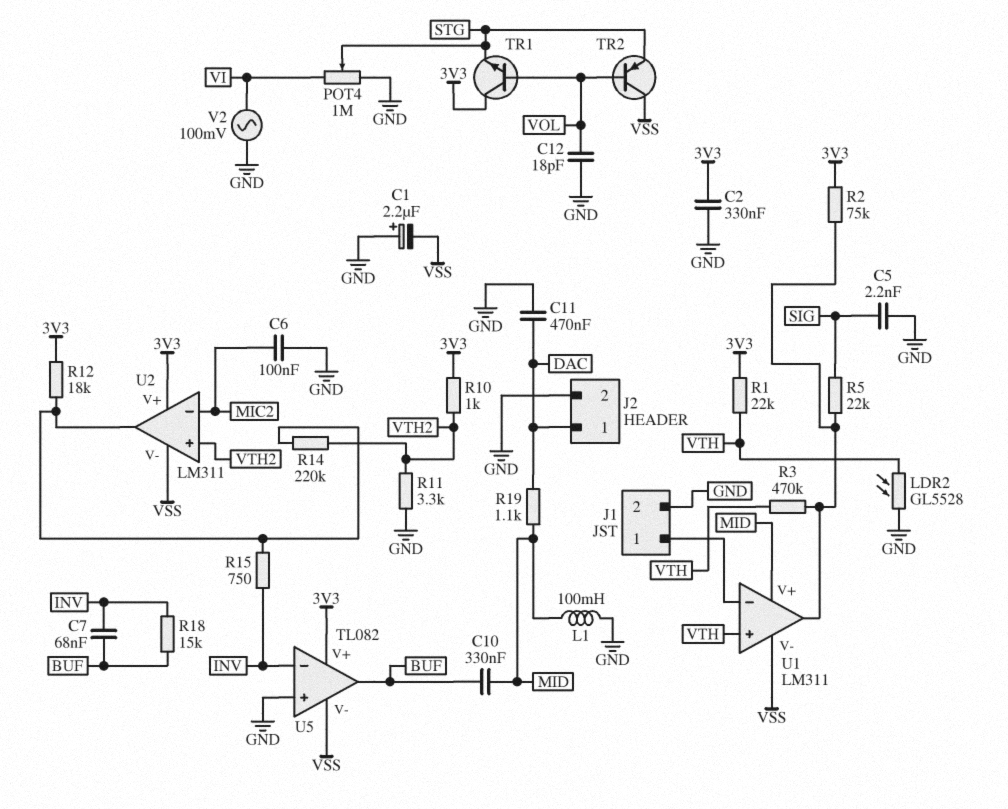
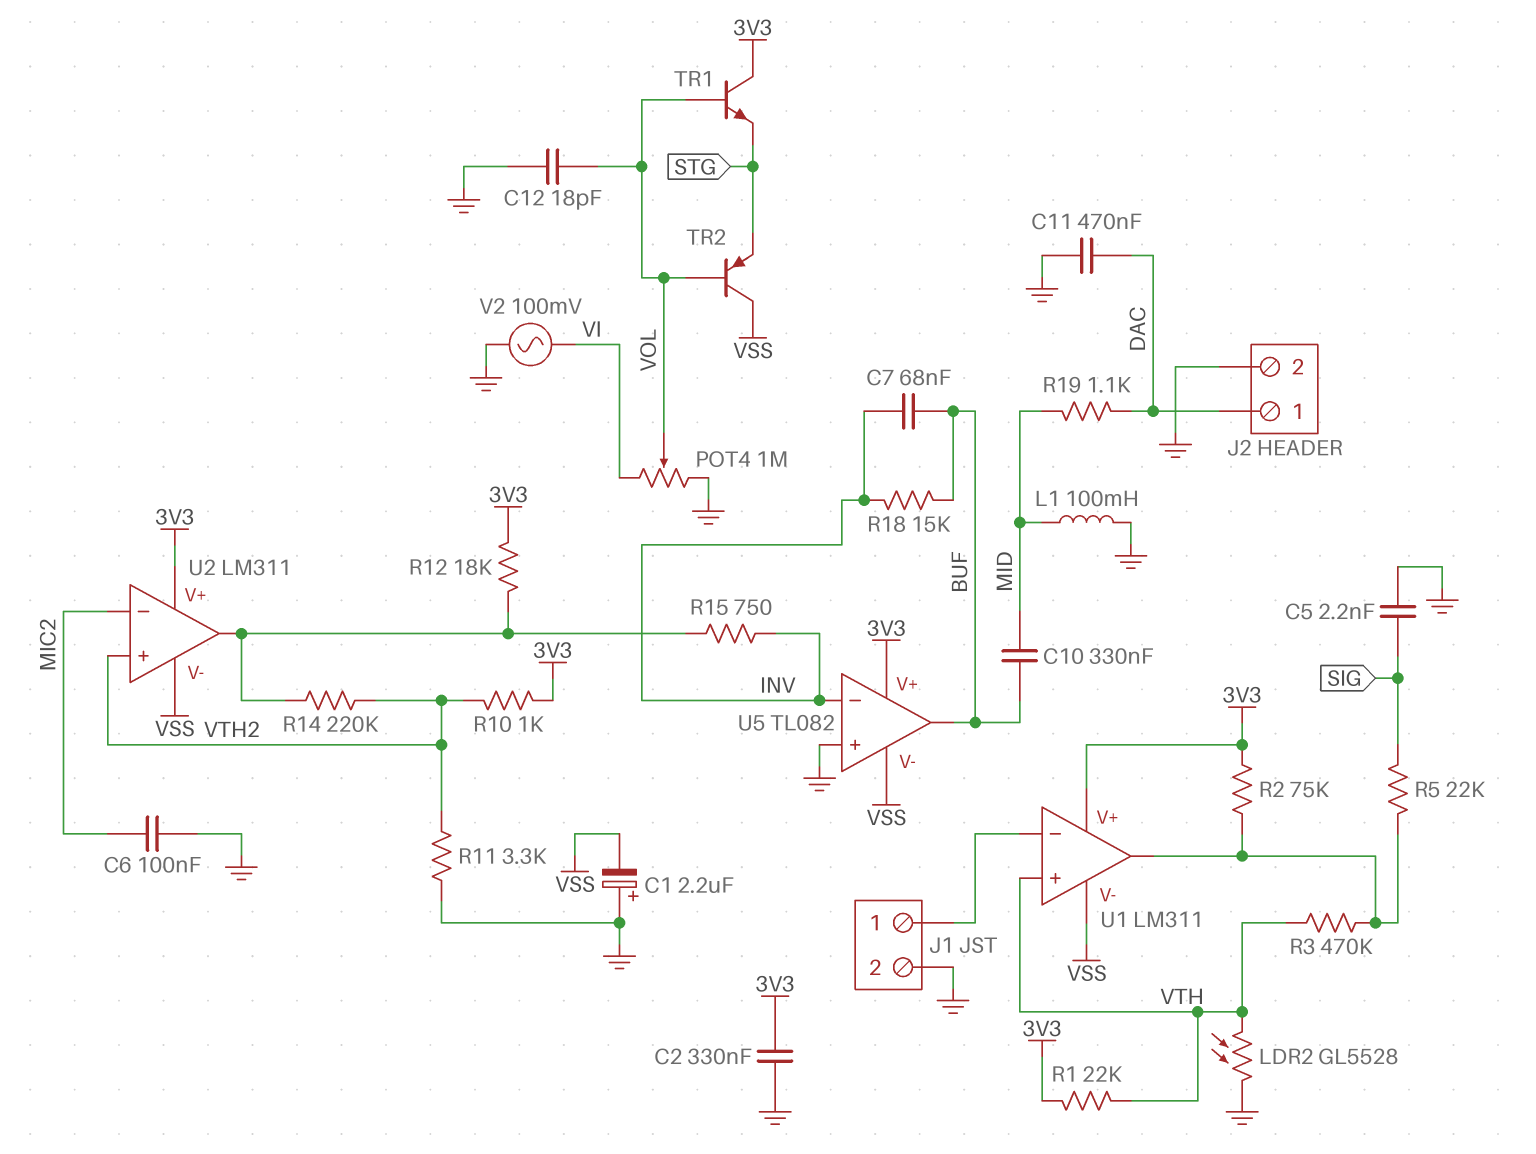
POT4: 1M (GND, VI, wiper STG) -> 1M (GND, VI, wiper VOL)
U1 pin V+: MID -> 3V3

